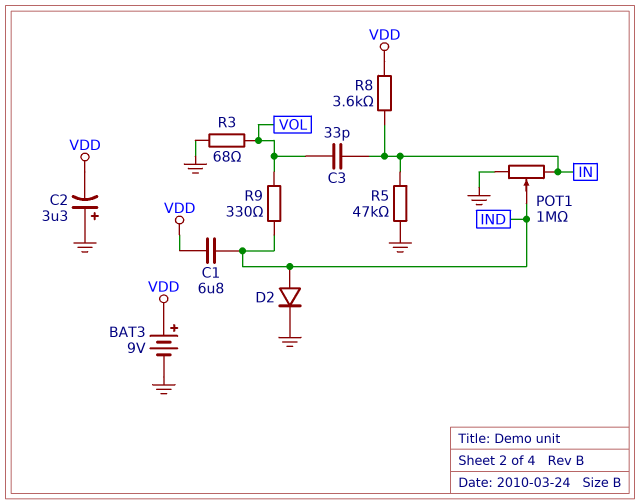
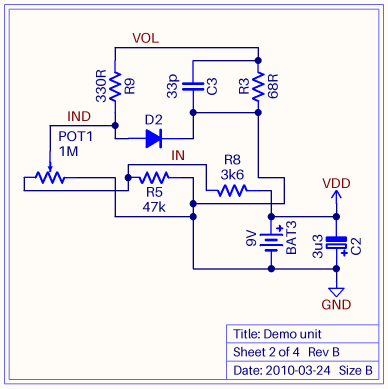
C1: 6.8uF (IND, VDD) -> none
C3: 33pF (IN, VOL) -> 33pF (GND, VOL)

